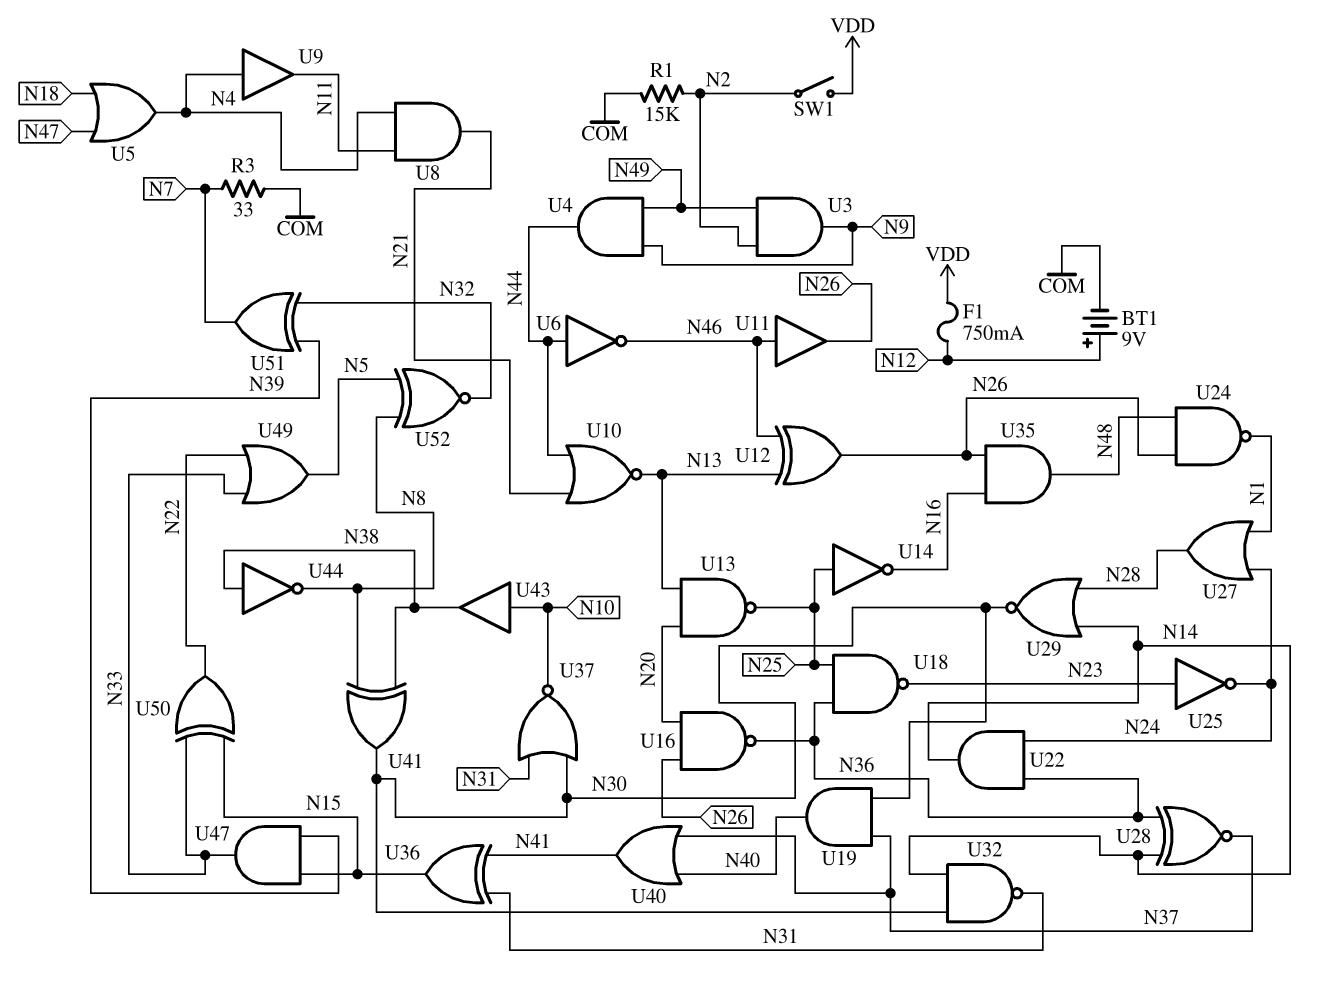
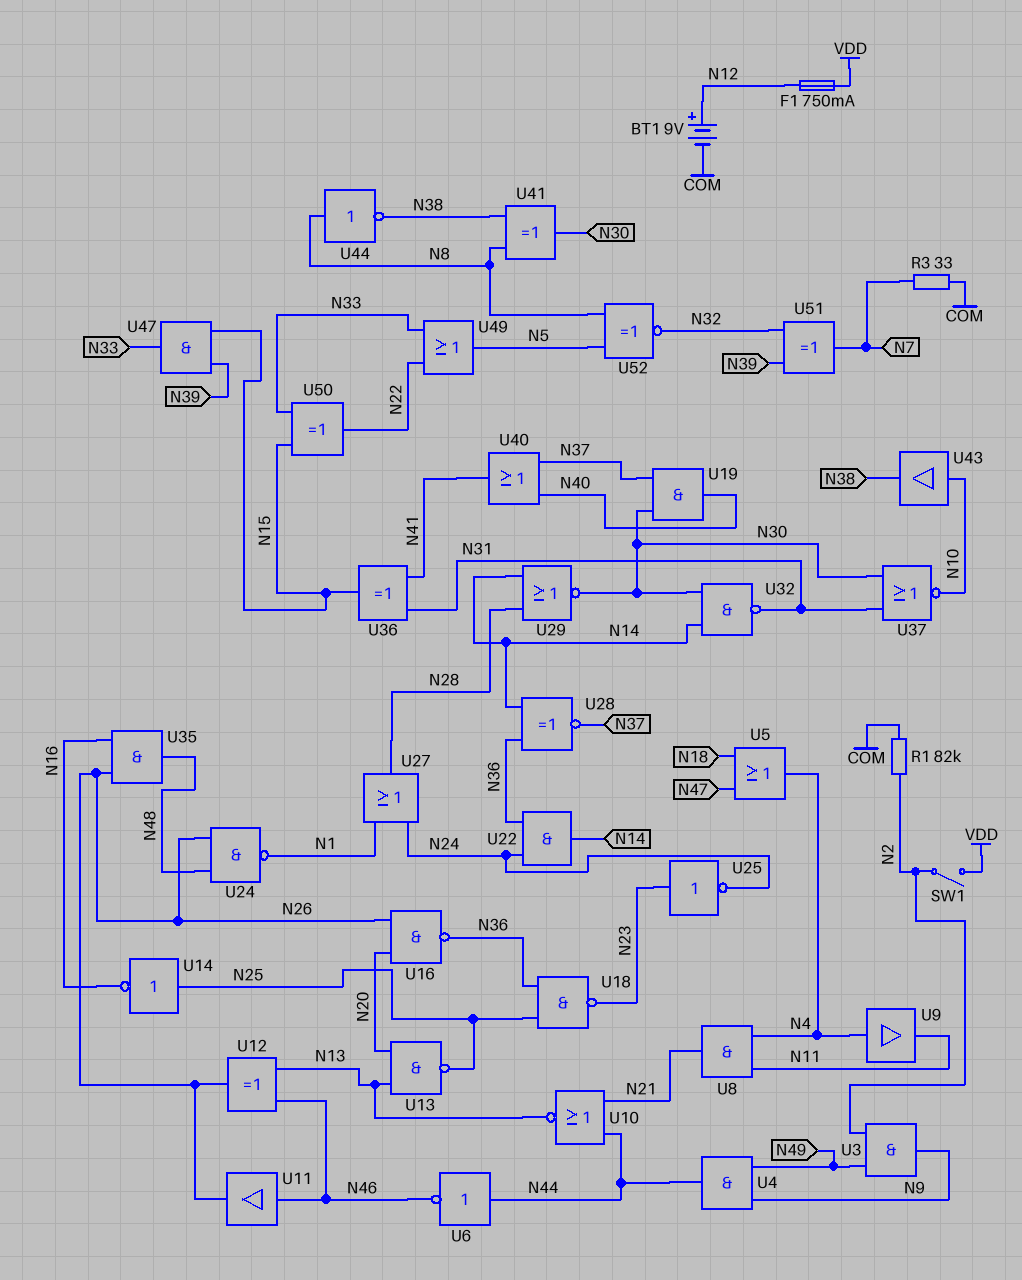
R1: 15k (COM, N2) -> 82k (COM, N2)
U44: NOT (in N38, out N8) -> NOT (in N8, out N38)

